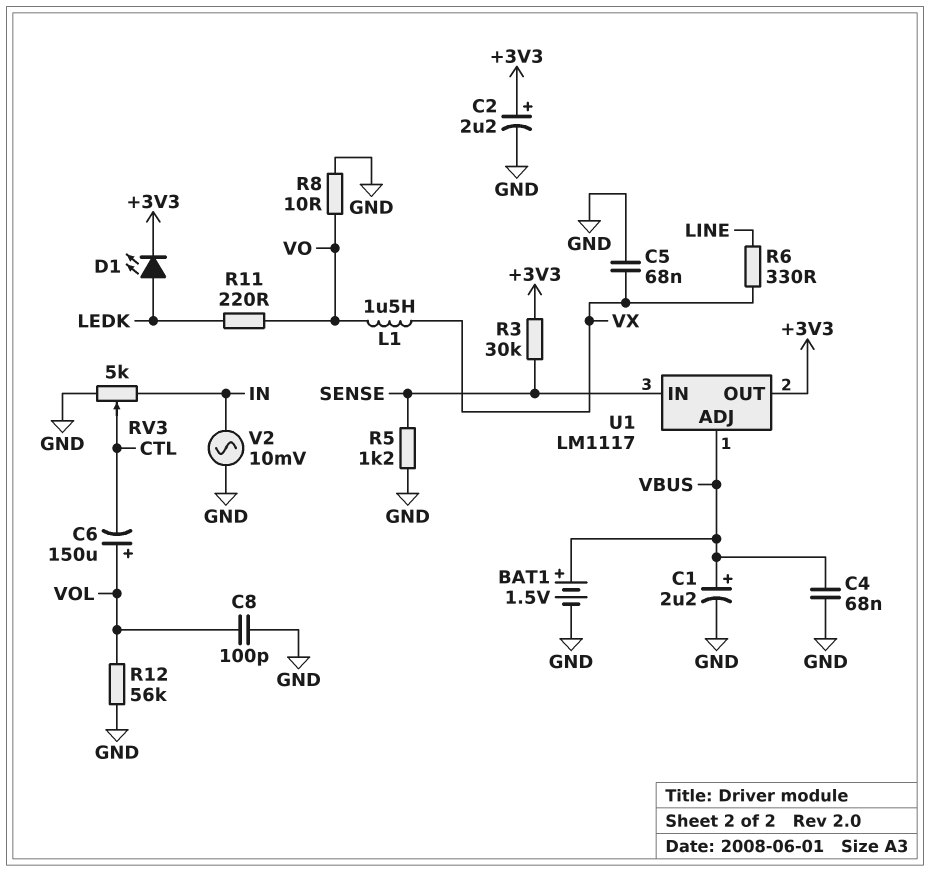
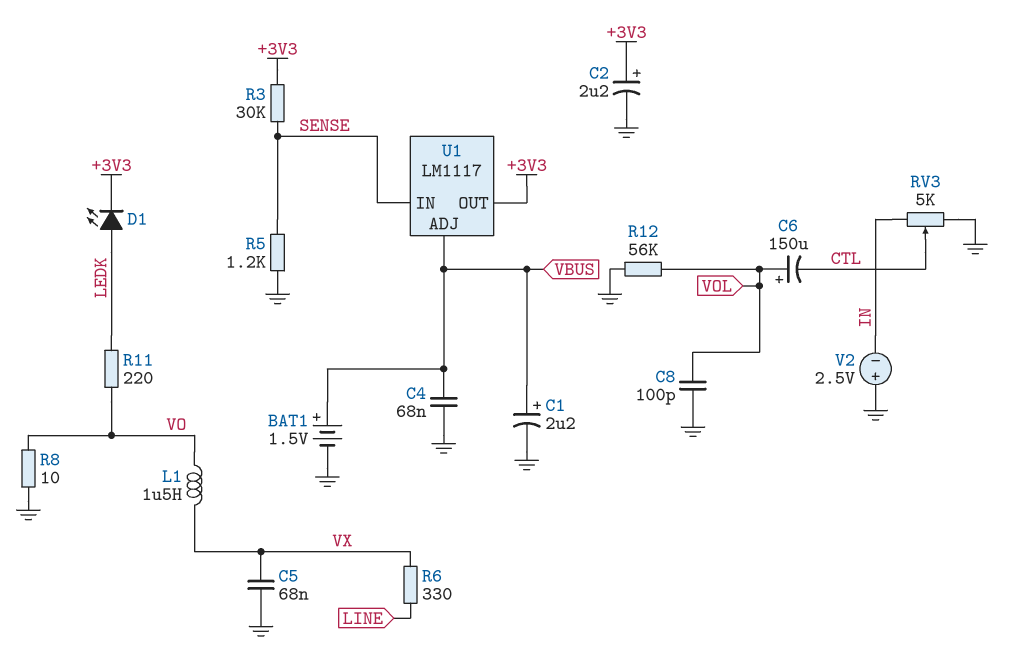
V2: AC 10mV (GND, IN) -> 2.5V (plus GND, minus IN)

